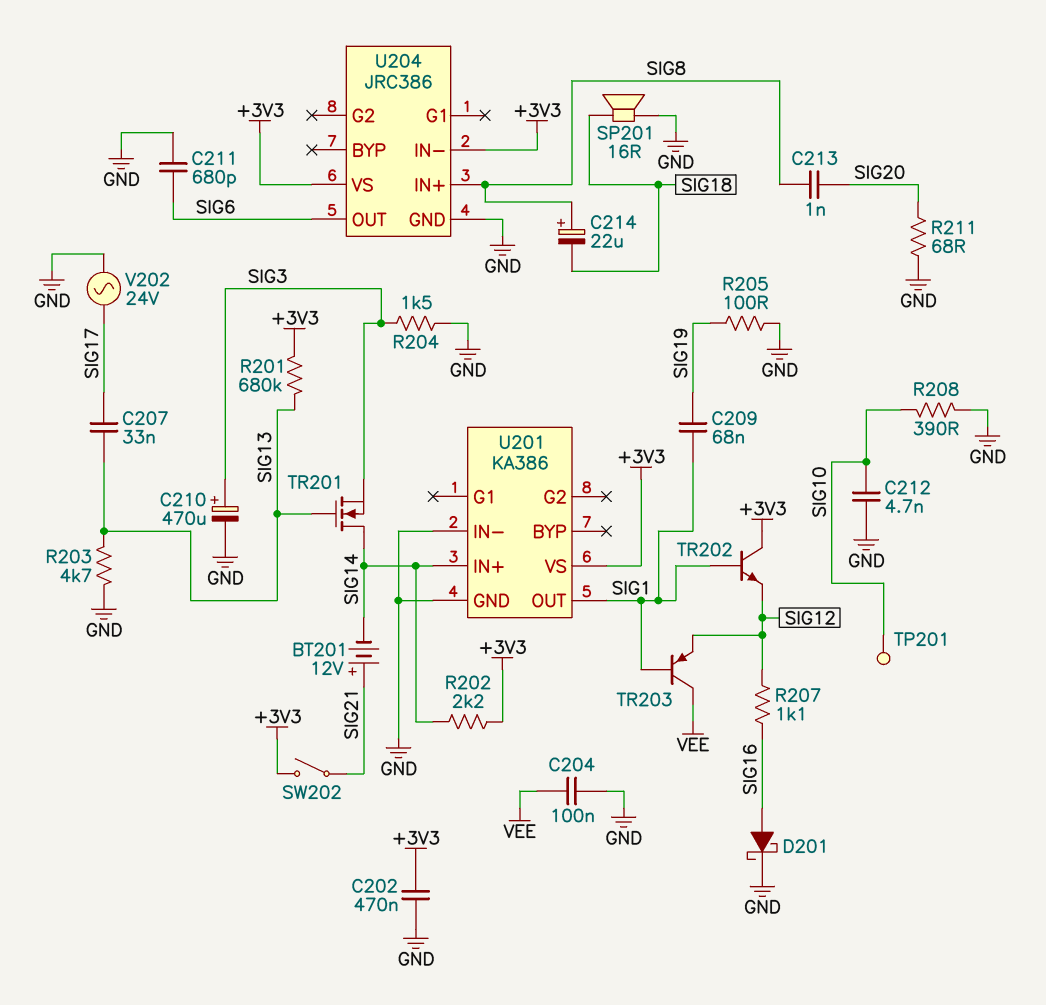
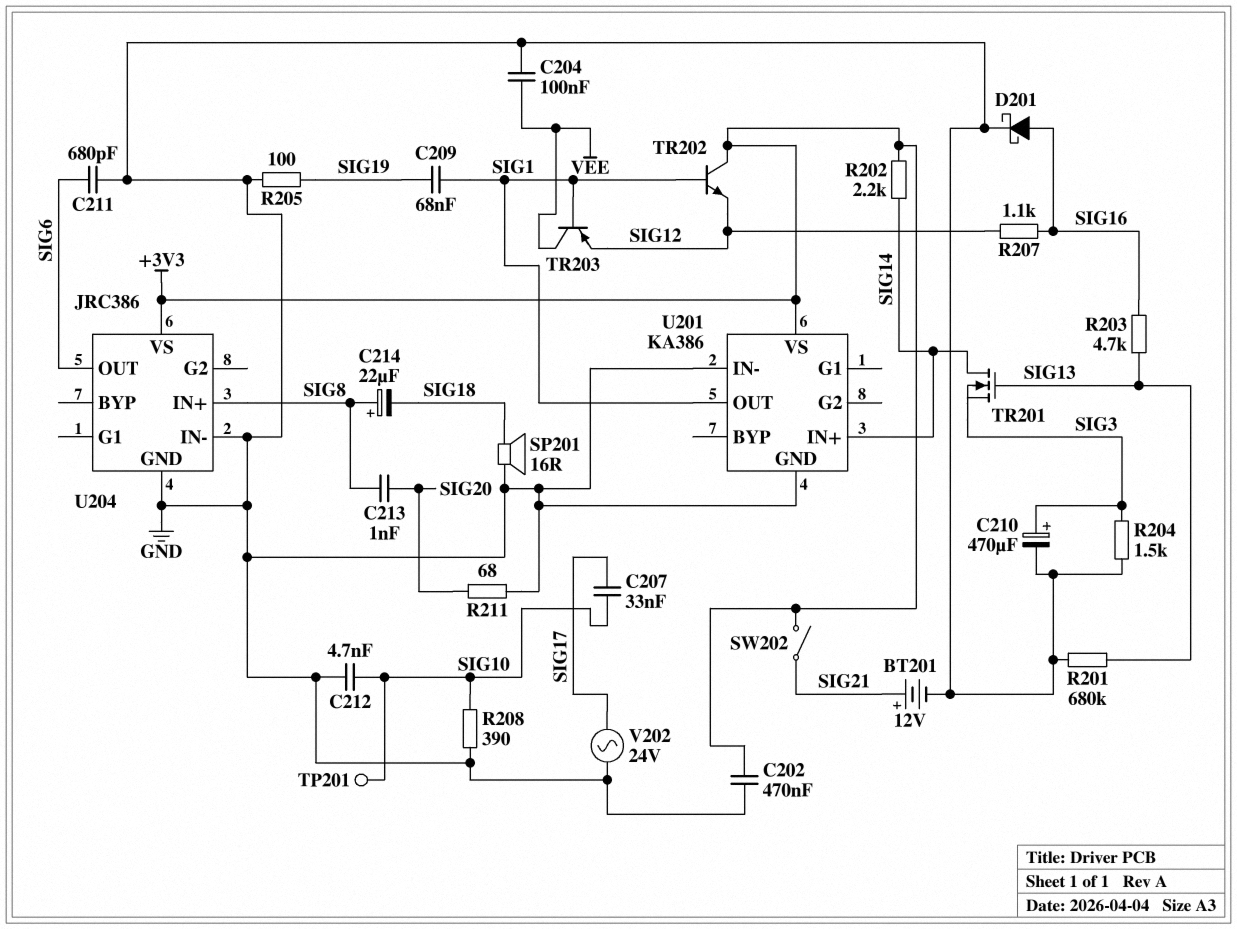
BT201: 12V (plus SIG21, minus SIG14) -> 12V (plus SIG21, minus GND)
C207: 33nF (SIG13, SIG17) -> 33nF (SIG10, SIG17)
R201: 680k (+3V3, SIG13) -> 680k (GND, SIG13)
R203: 4.7k (GND, SIG13) -> 4.7k (SIG13, SIG16)
U204 pin IN-: +3V3 -> GND

